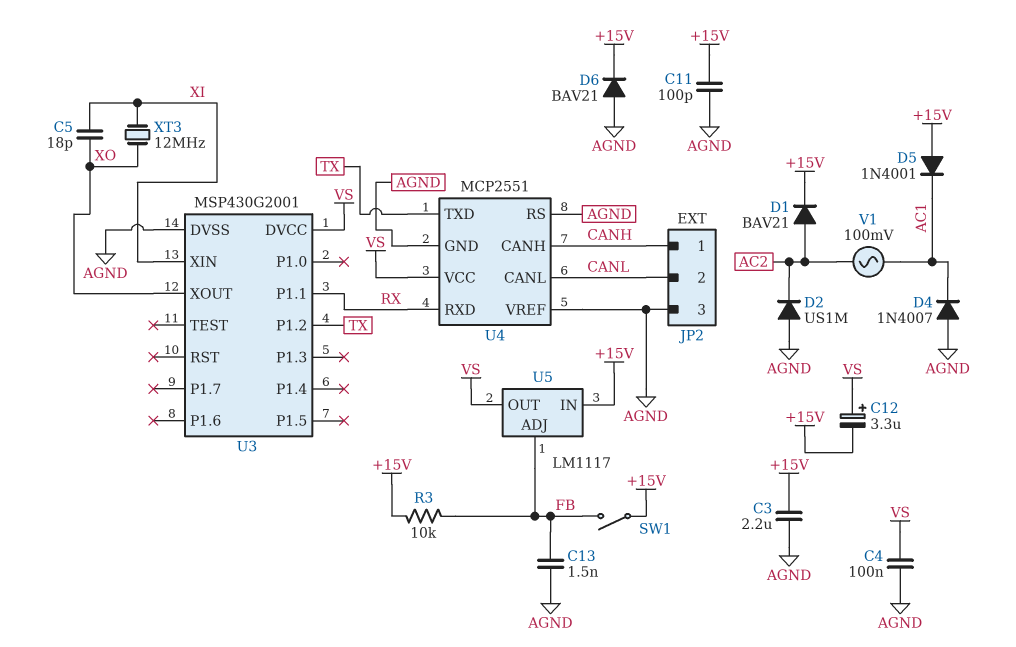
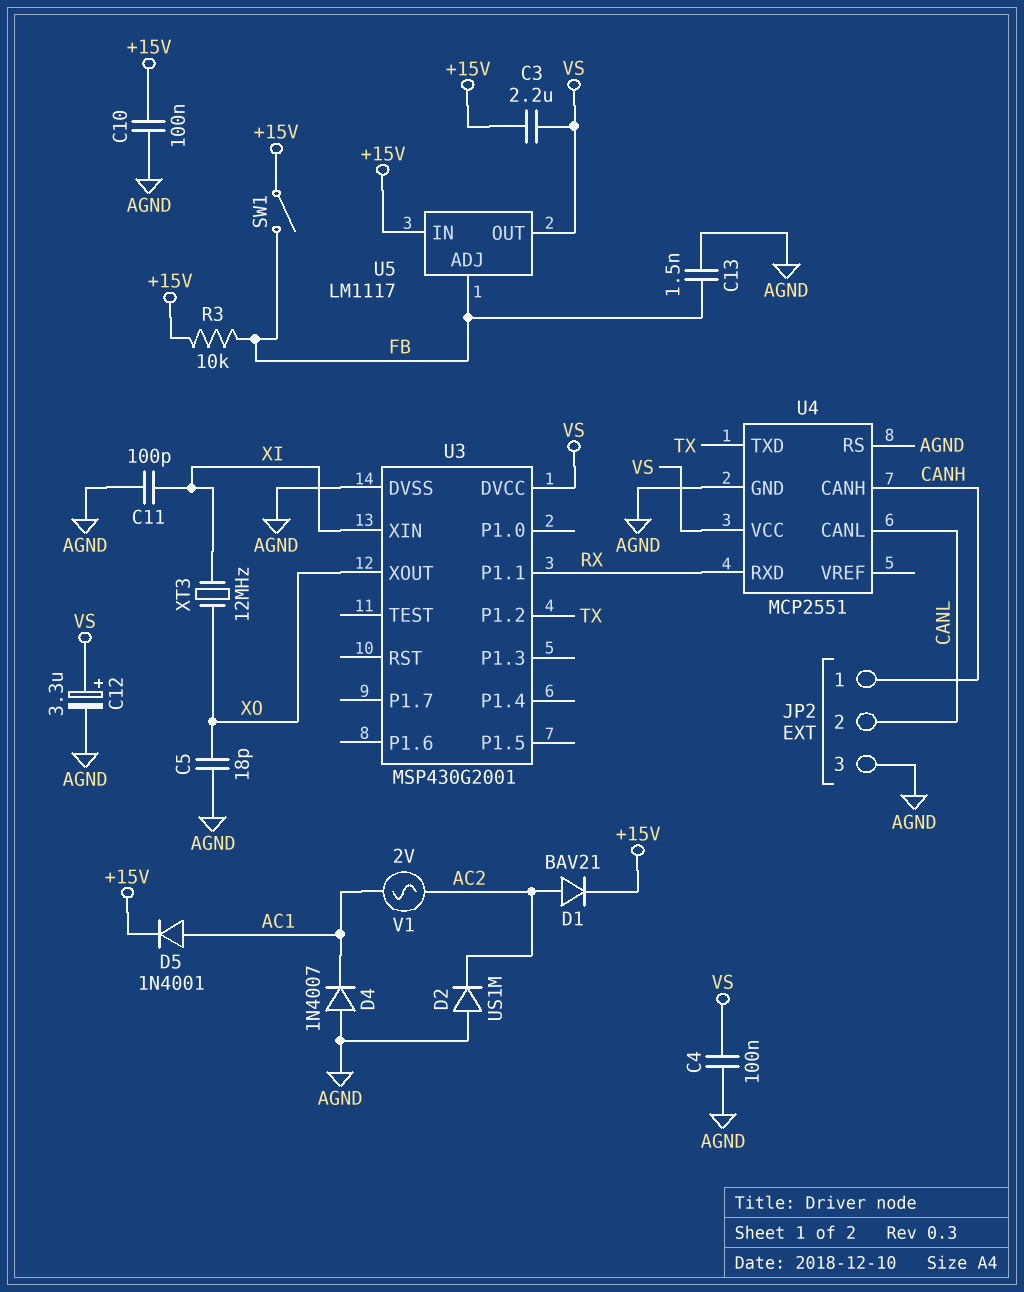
C3: 2.2uF (+15V, AGND) -> 2.2uF (+15V, VS)
C5: 18pF (XI, XO) -> 18pF (AGND, XO)
C10: none -> 100nF (+15V, AGND)
C11: 100pF (+15V, AGND) -> 100pF (AGND, XI)
C12: 3.3uF (plus VS, minus +15V) -> 3.3uF (plus VS, minus AGND)
D5: diode 1N4001 (A +15V, K AC1) -> diode 1N4001 (A AC1, K +15V)
D6: diode BAV21 (A AGND, K +15V) -> none
U4 pin VREF: AGND -> none
V1: AC 100mV (AC1, AC2) -> AC 2V (AC1, AC2)

